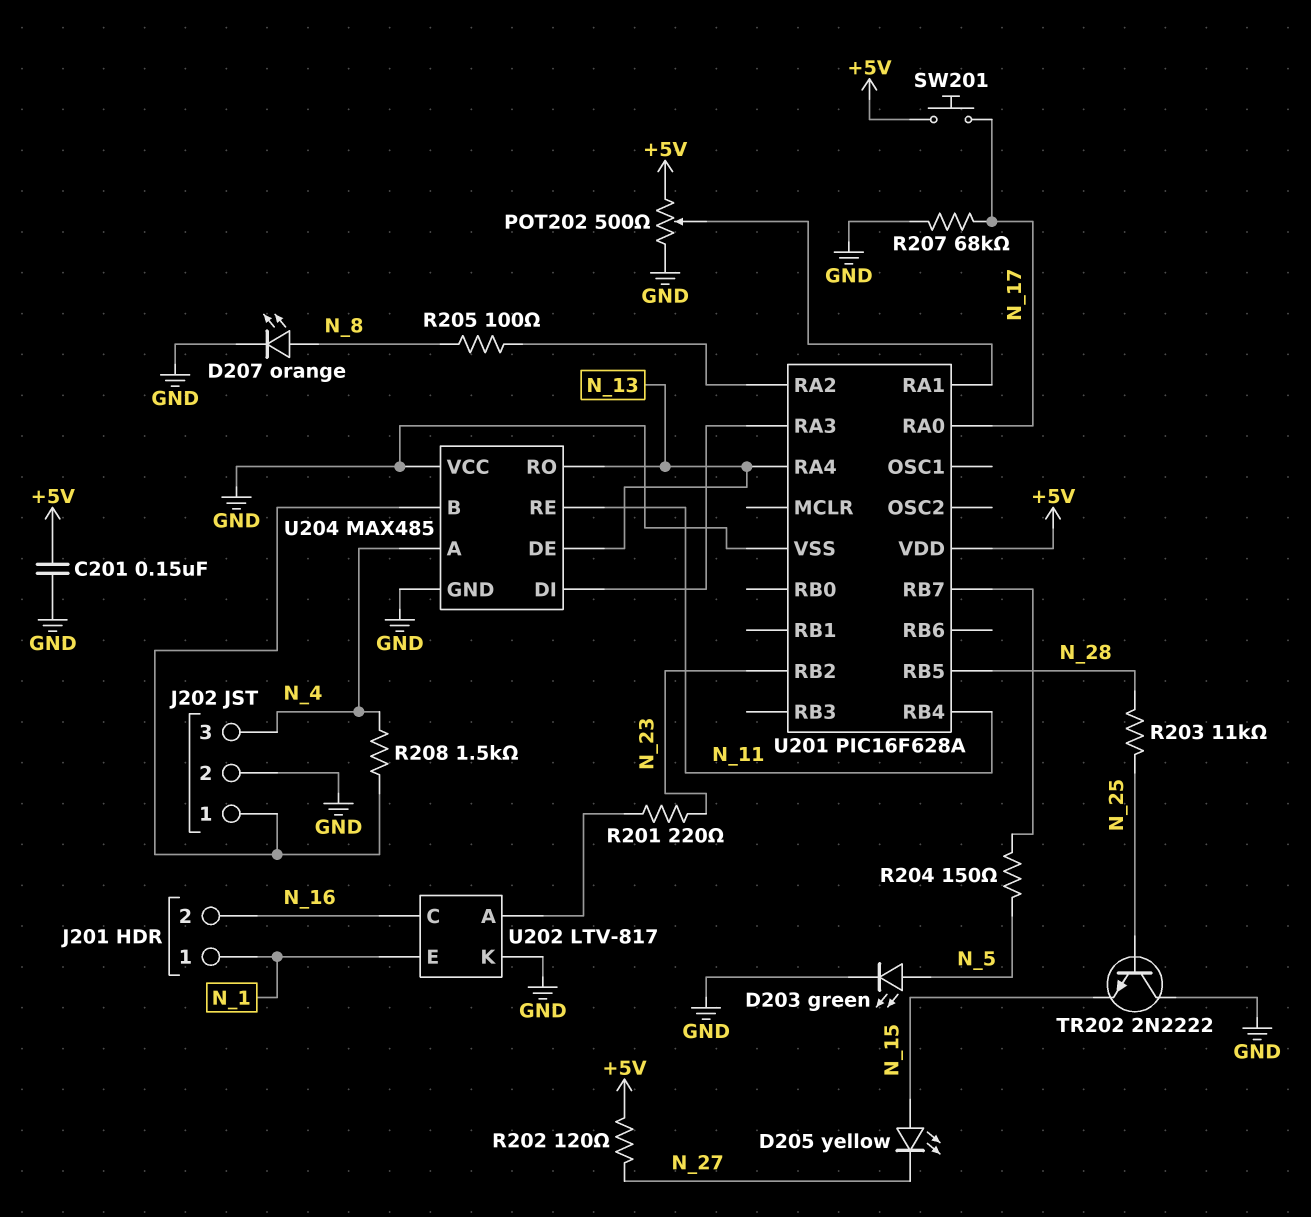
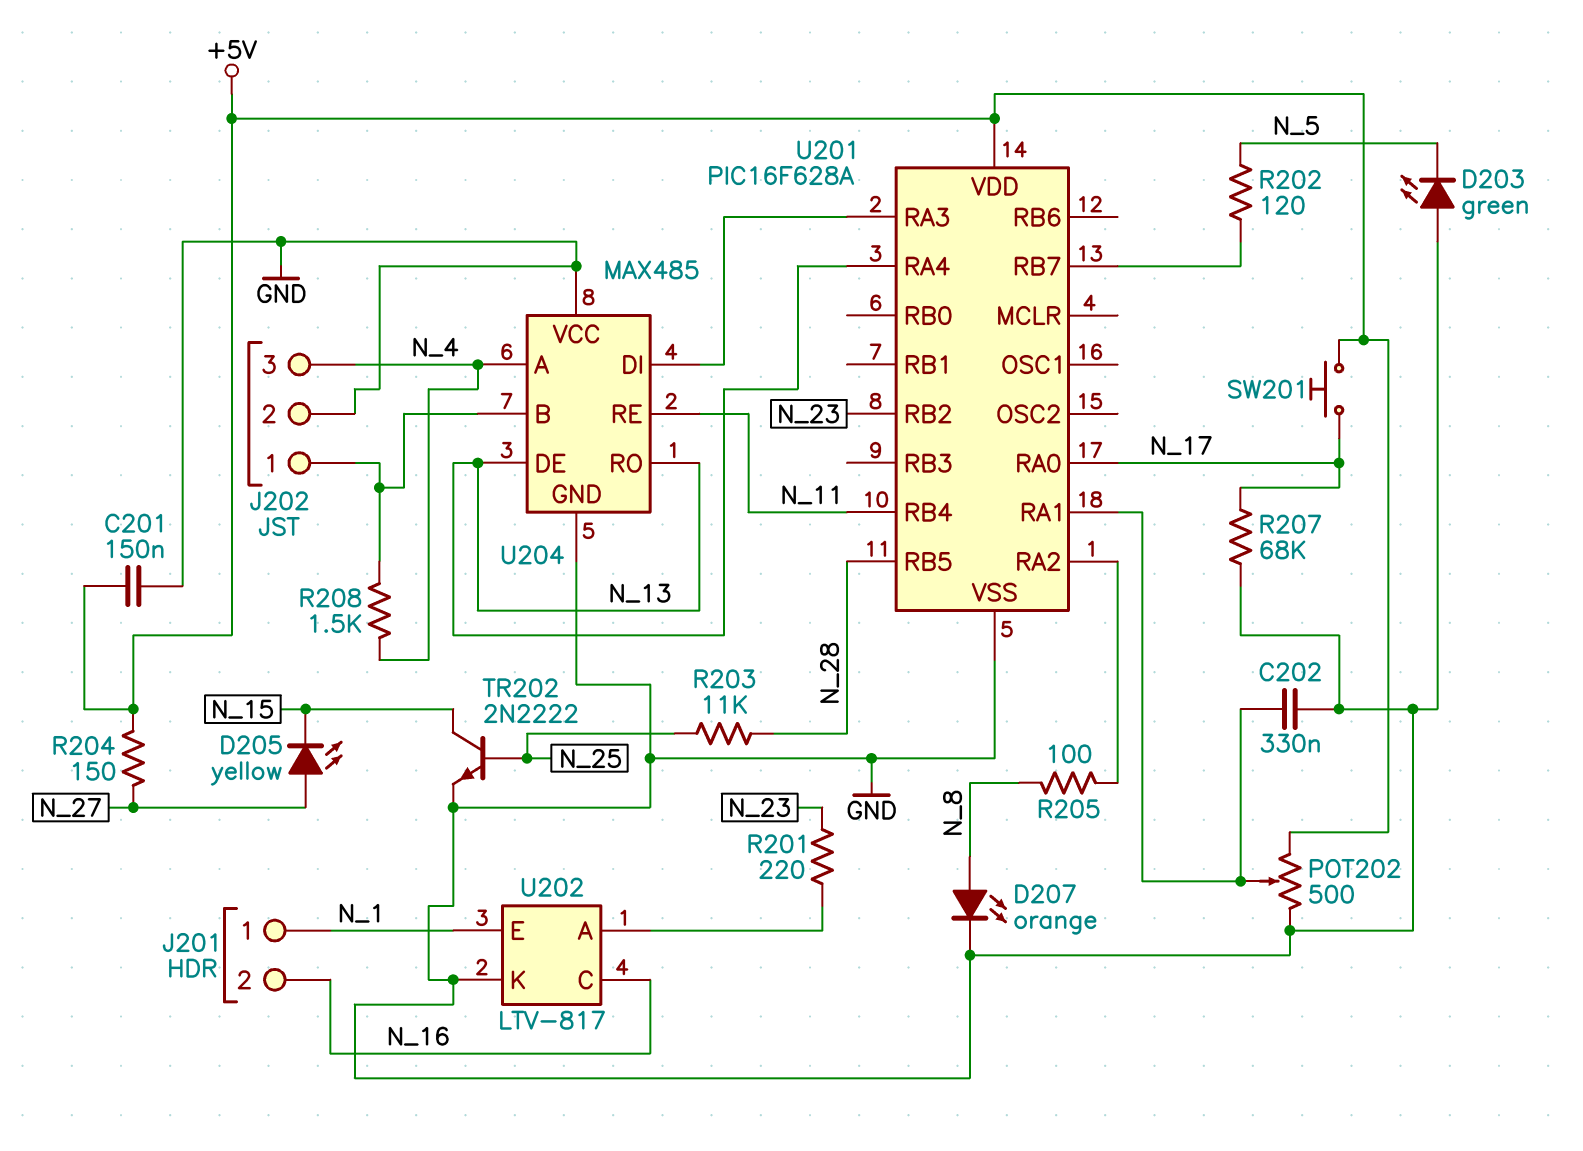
C202: none -> 330nF (GND, U201/RA1)
D203: LED green (A N_5, K GND) -> LED green (A GND, K N_5)
D205: LED yellow (A N_15, K N_27) -> LED yellow (A N_27, K N_15)
R202: 120 (+5V, N_27) -> 120 (N_5, U201/RB7)
R204: 150 (N_5, U201/RB7) -> 150 (+5V, N_27)
TR202: NPN 2N2222 (B N_25, C GND, E N_15) -> NPN 2N2222 (B N_25, C N_15, E GND)

